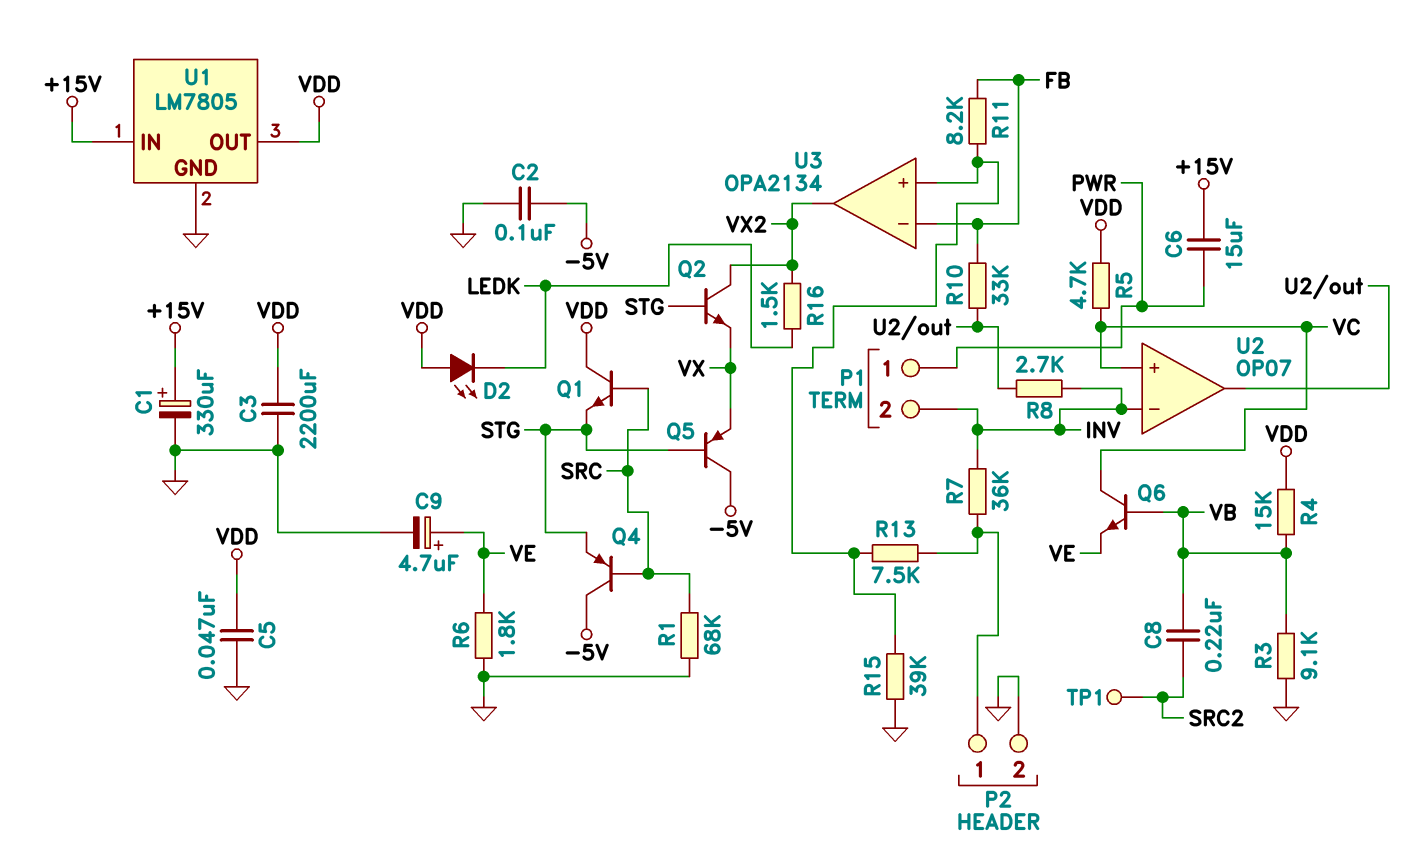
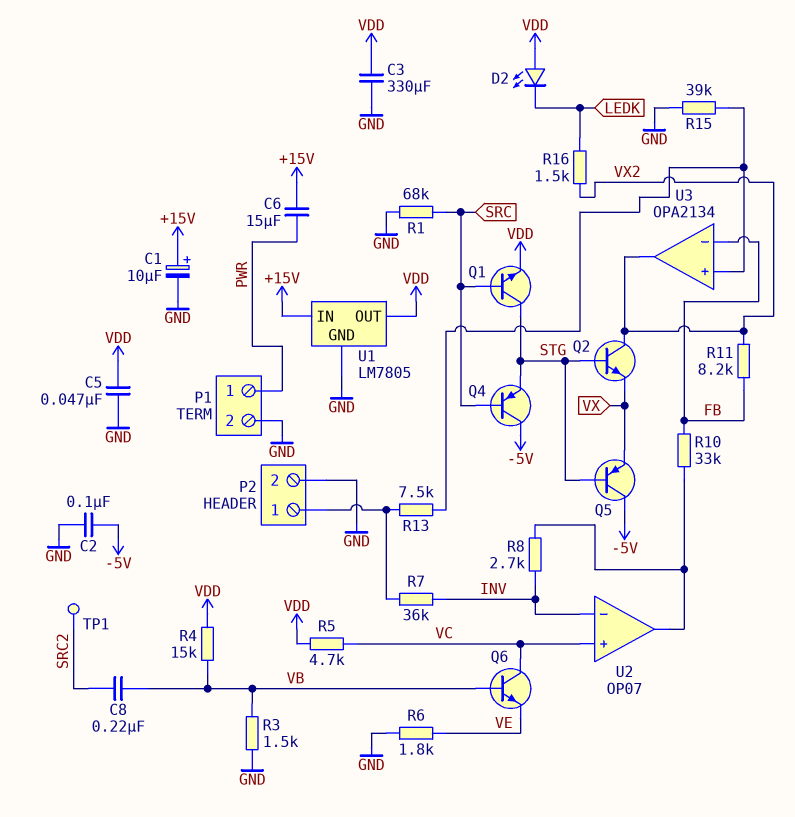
C1: 330uF (plus +15V, minus GND) -> 10uF (plus +15V, minus GND)
C3: 2200uF (GND, VDD) -> 330uF (GND, VDD)
C9: 4.7uF (plus VE, minus GND) -> none
P1 pin 2: INV -> GND
Q1: NPN (B SRC, C VDD, E STG) -> NPN (B SRC, C STG, E VDD)
R3: 9.1k (GND, VB) -> 1.5k (GND, VB)
R11: 8.2k (FB, U3/in+) -> 8.2k (FB, VX2)

